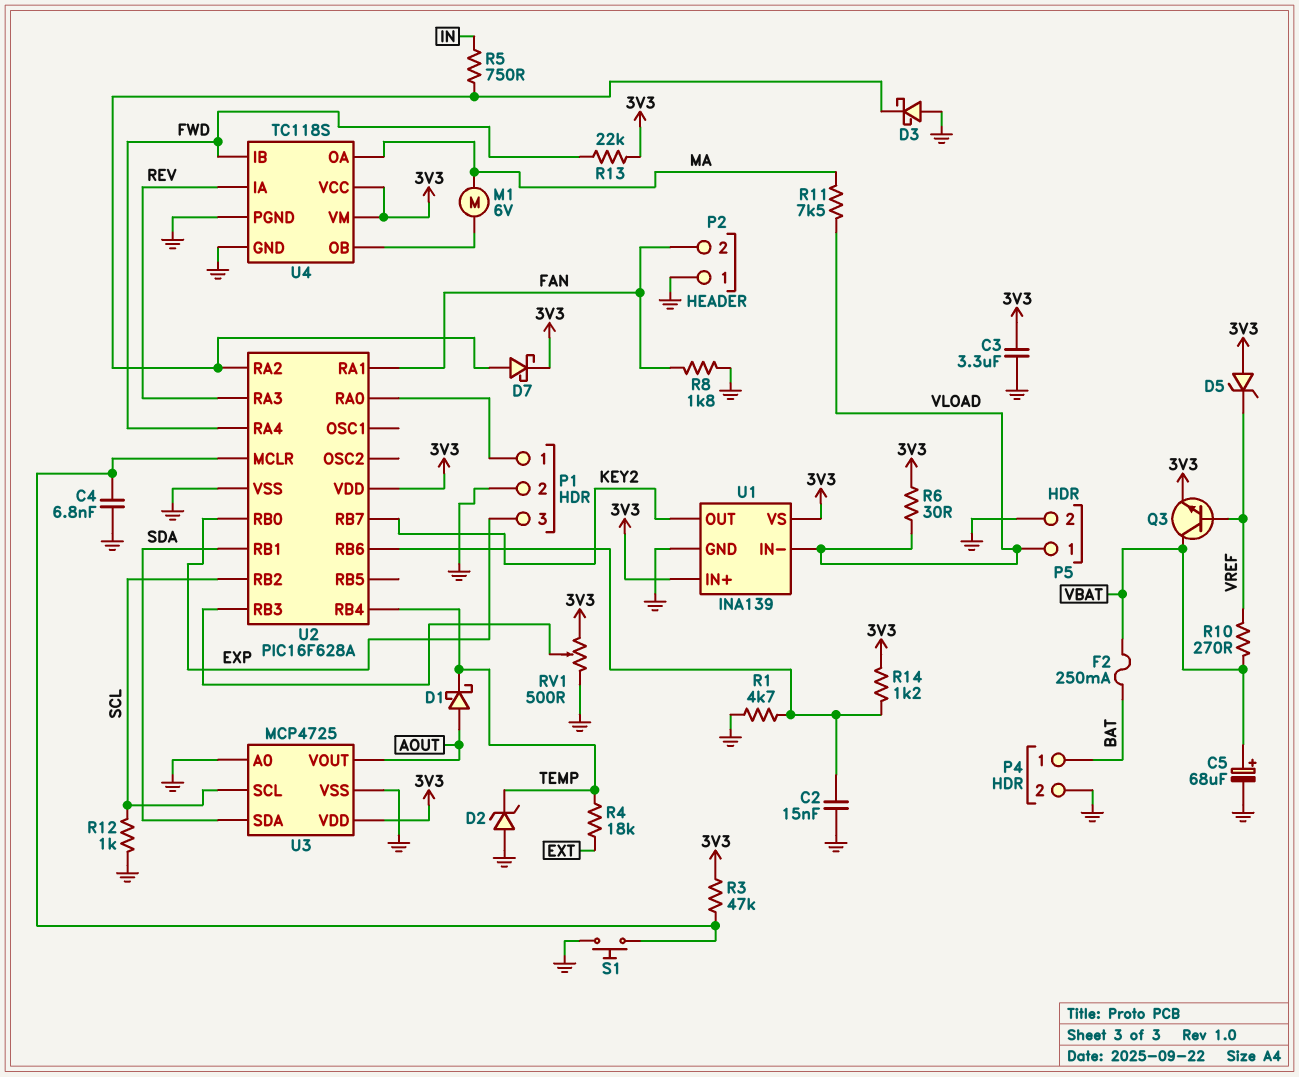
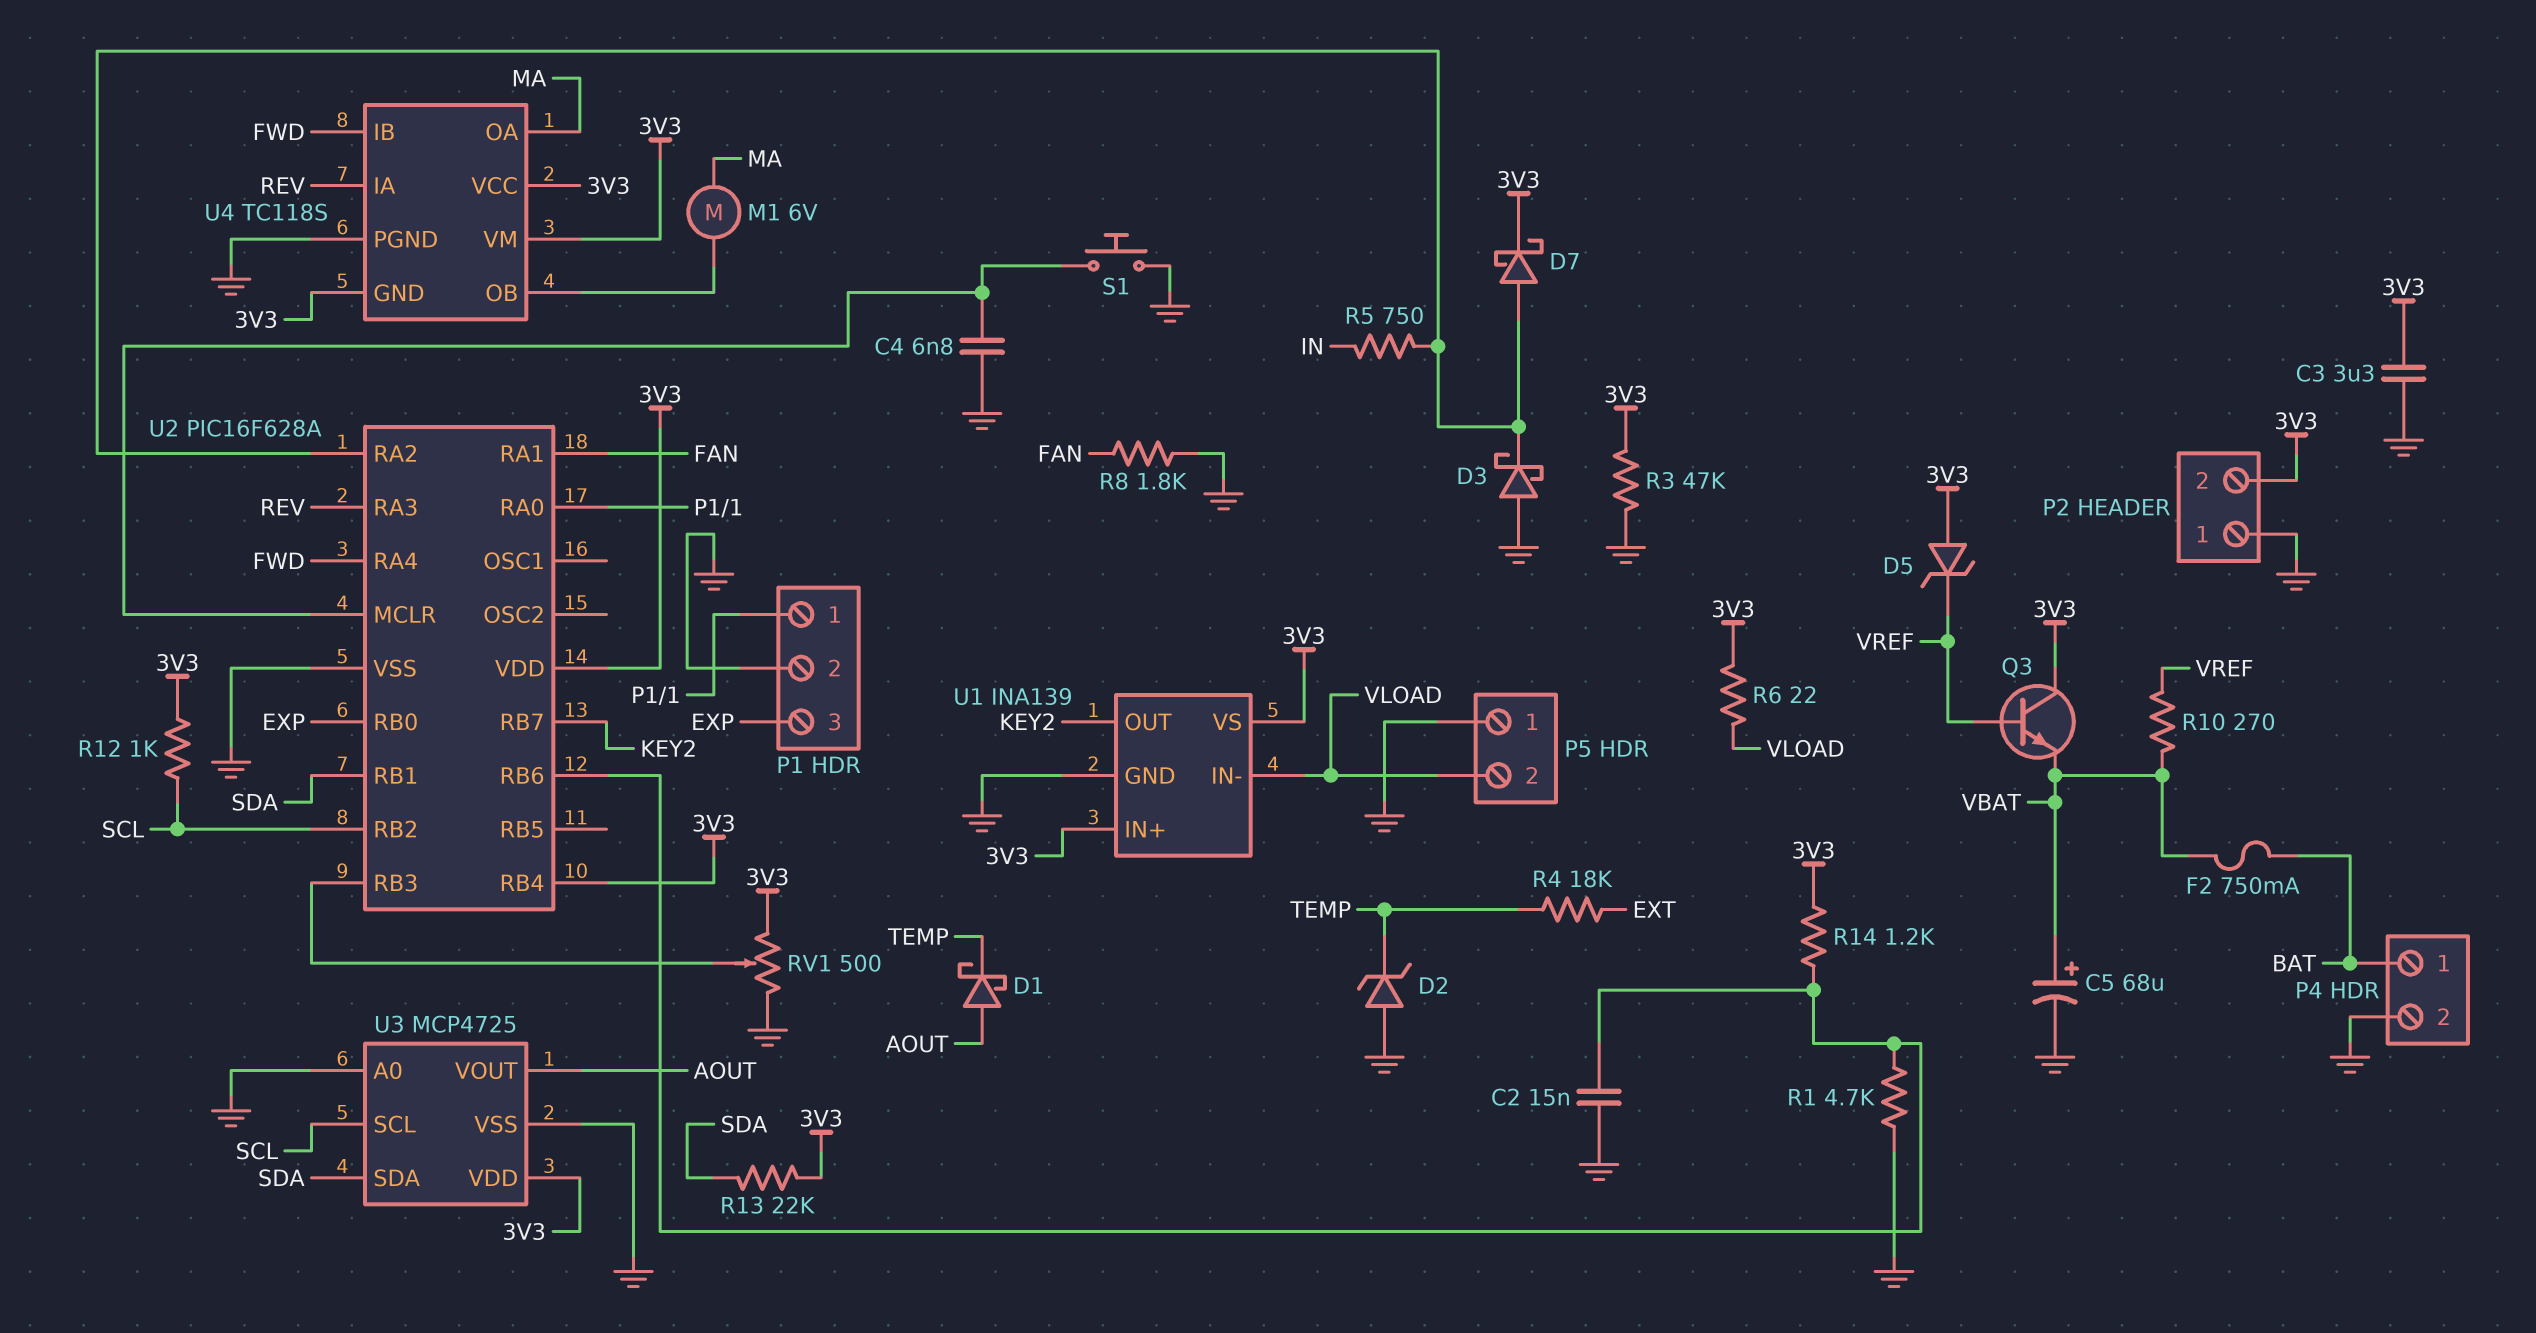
F2: 250mA (BAT, VBAT) -> 750mA (BAT, VBAT)
P2 pin 2: FAN -> 3V3
P5 pin 1: VLOAD -> GND
P5 pin 2: GND -> VLOAD
Q3: NPN (B VREF, C VBAT, E 3V3) -> NPN (B VREF, C 3V3, E VBAT)
R3: 47k (3V3, U2/MCLR) -> 47k (3V3, GND)
R6: 30 (3V3, VLOAD) -> 22 (3V3, VLOAD)
R11: 7.5k (MA, VLOAD) -> none
R12: 1k (GND, SCL) -> 1k (3V3, SCL)
R13: 22k (3V3, FWD) -> 22k (3V3, SDA)
U2 pin RB4: TEMP -> 3V3
U4 pin GND: GND -> 3V3

